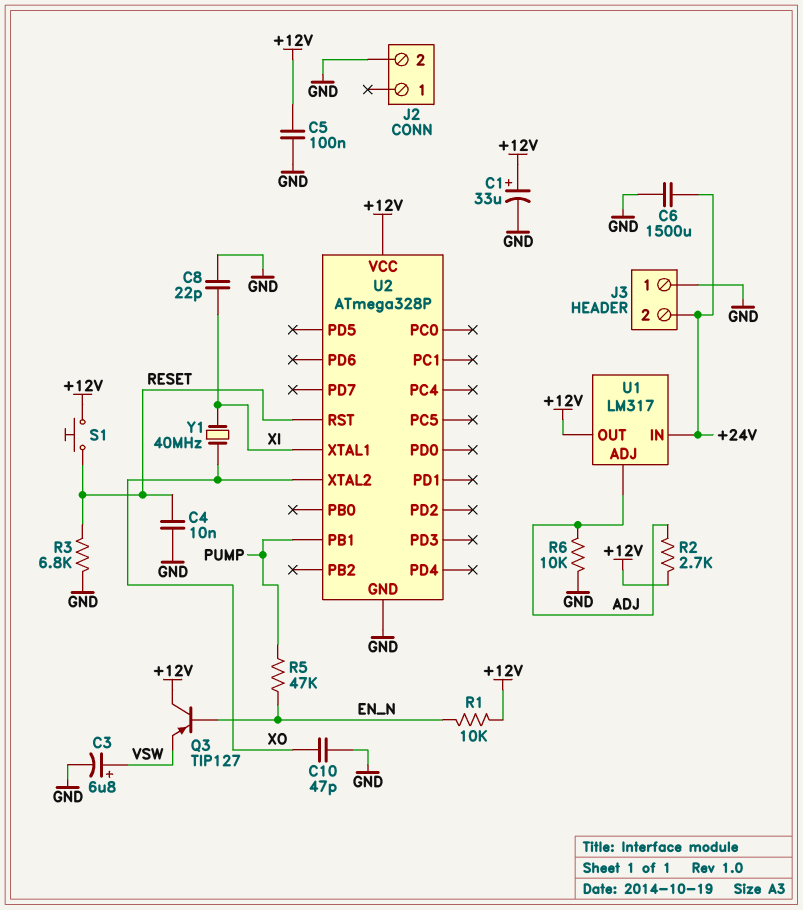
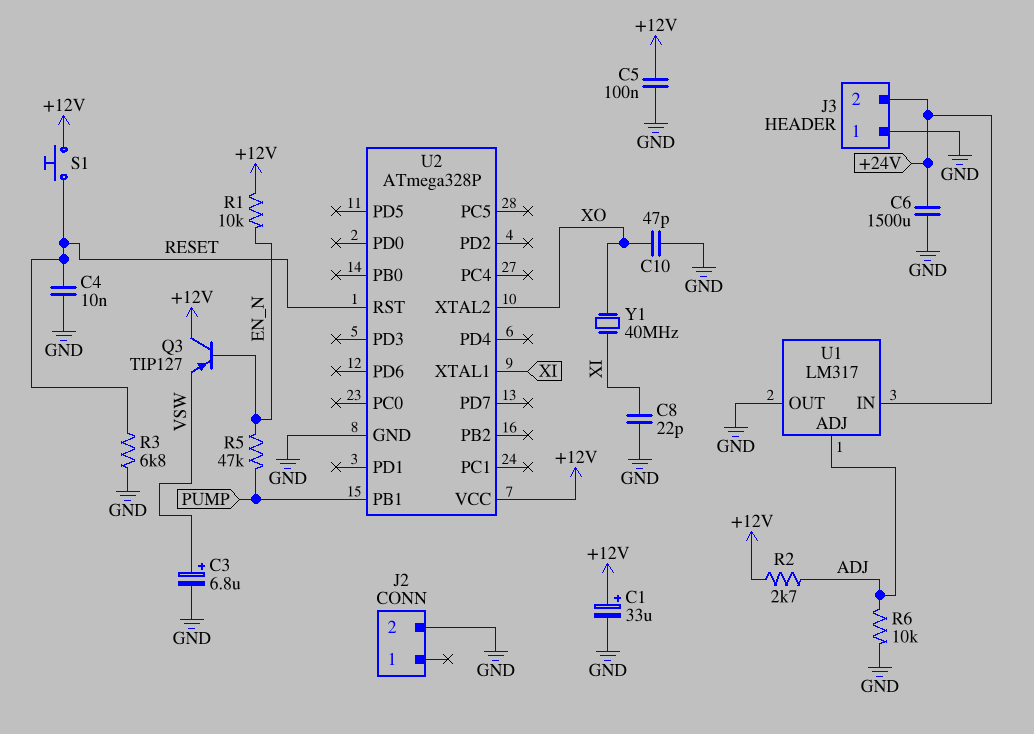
U1 pin OUT: +12V -> GND

